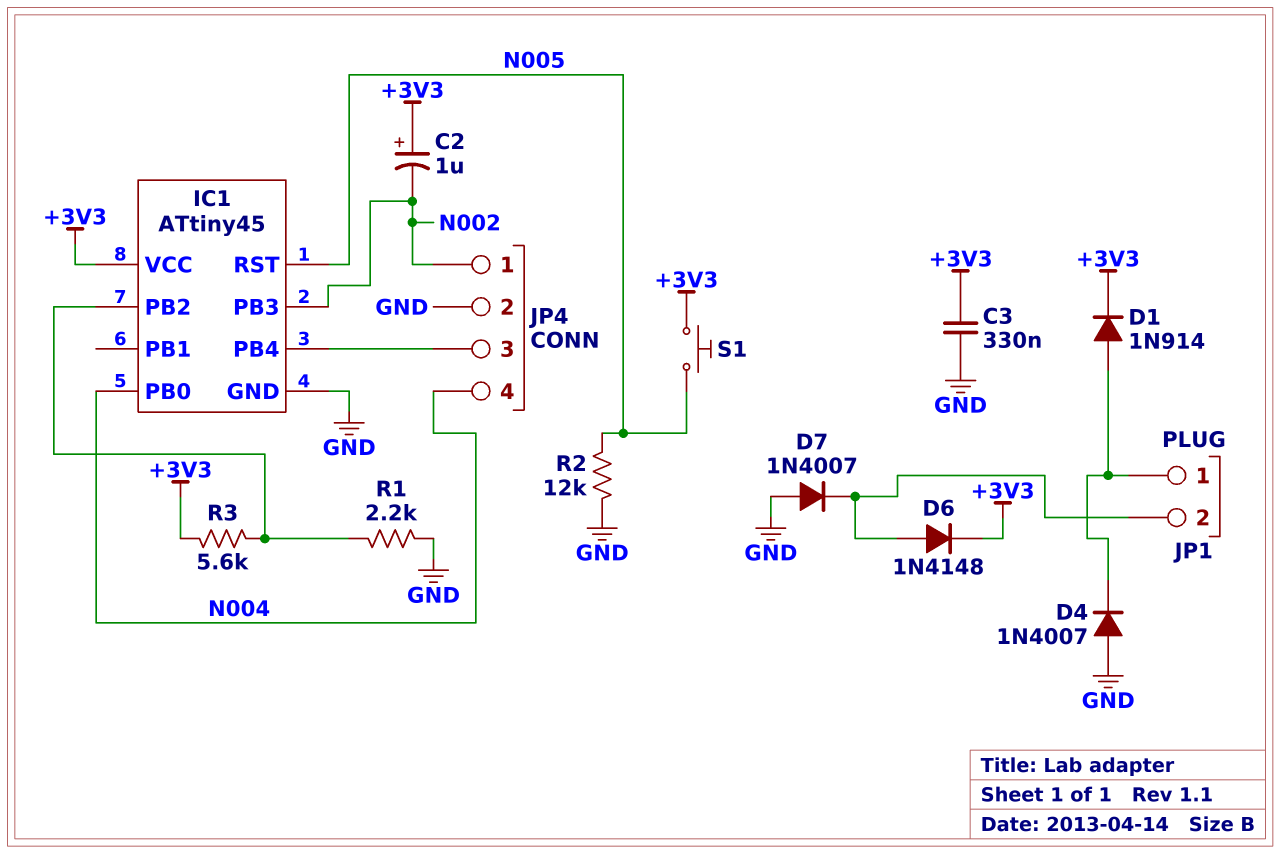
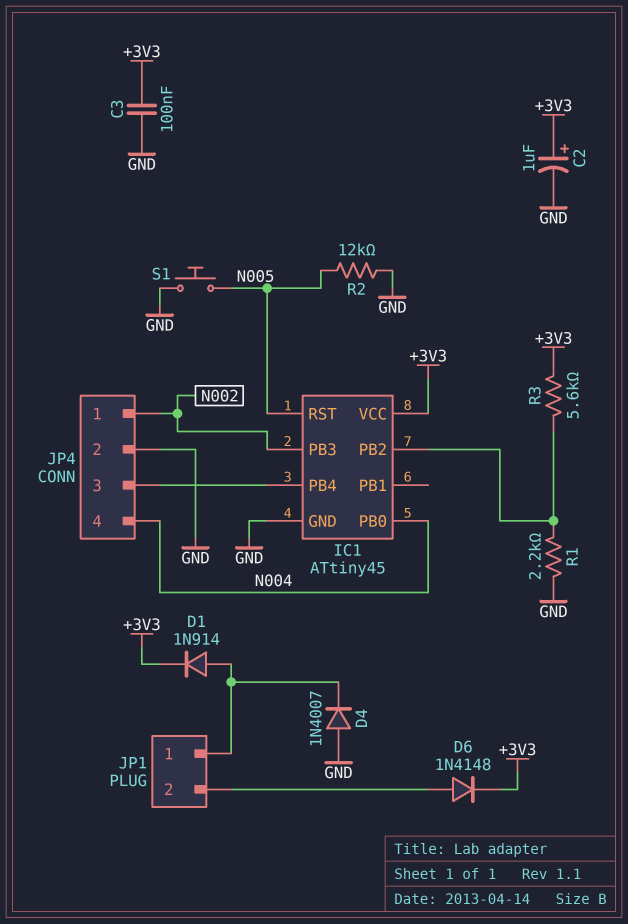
C2: 1uF (plus +3V3, minus N002) -> 1uF (plus +3V3, minus GND)
C3: 330nF (+3V3, GND) -> 100nF (+3V3, GND)
D7: diode 1N4007 (A GND, K JP1/2) -> none
S1: button (+3V3, N005) -> button (GND, N005)

